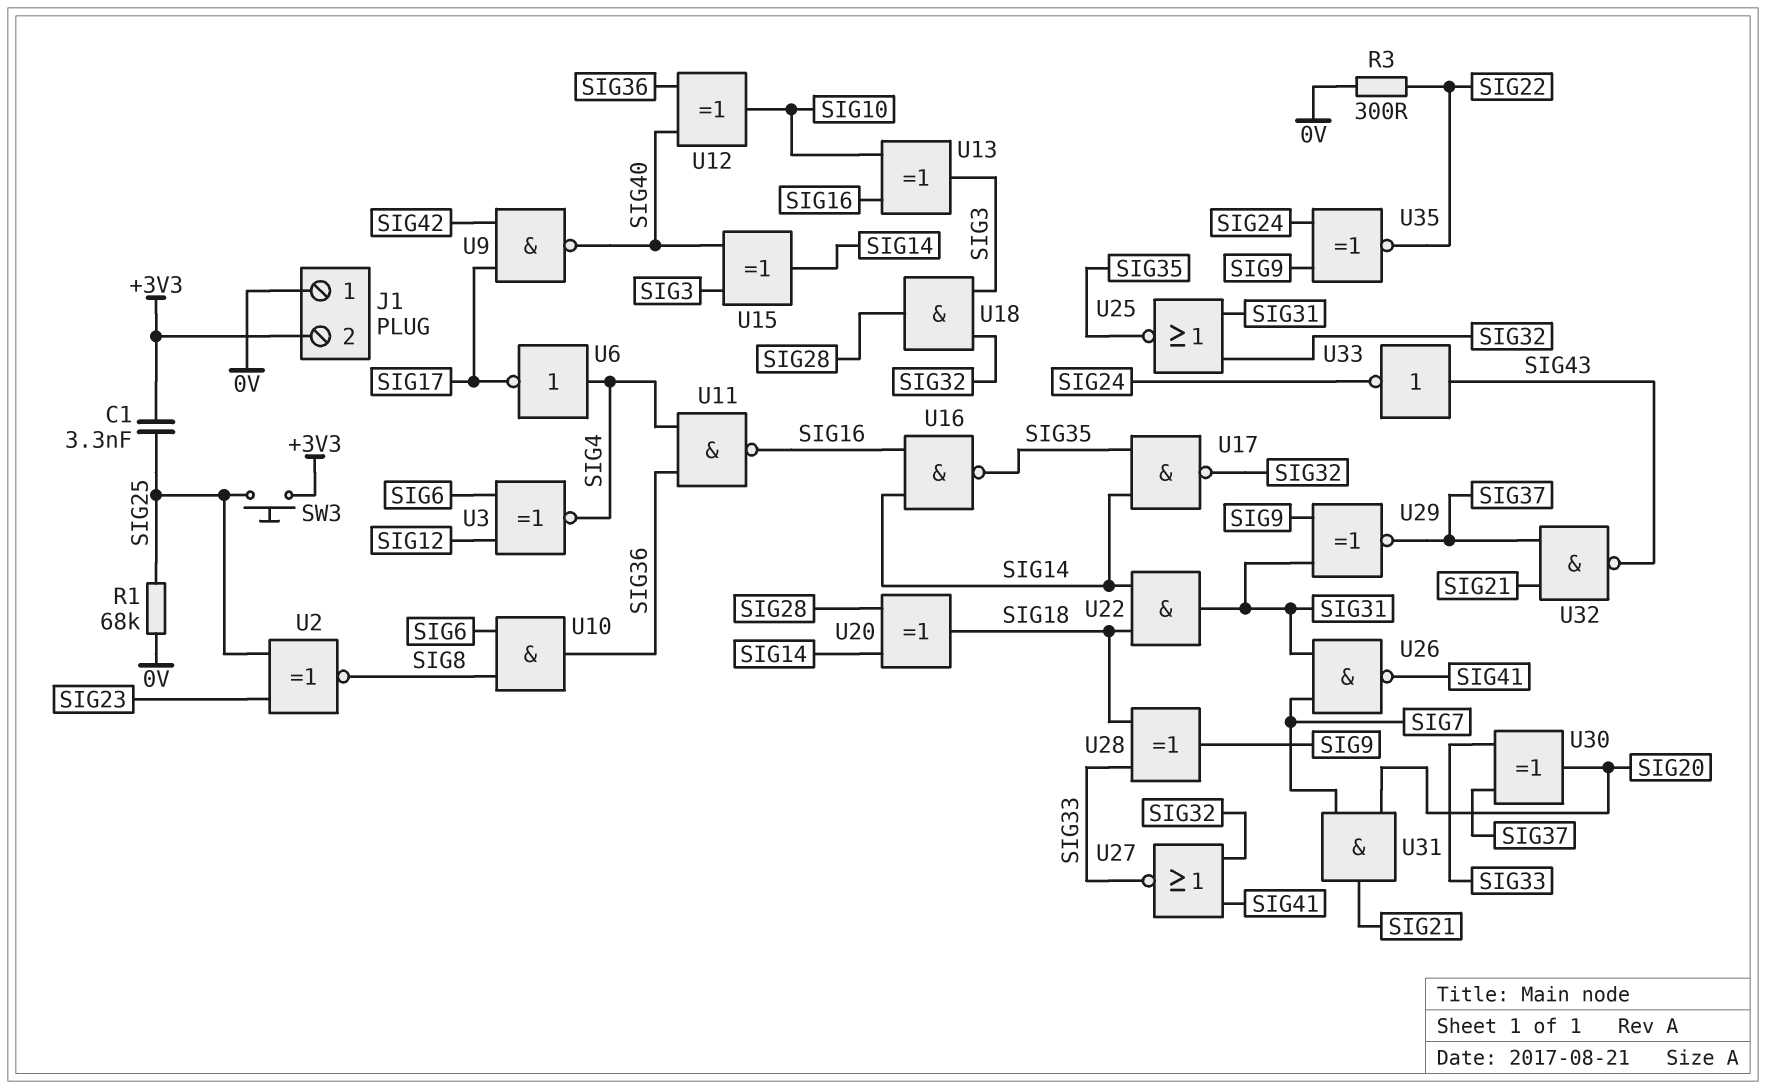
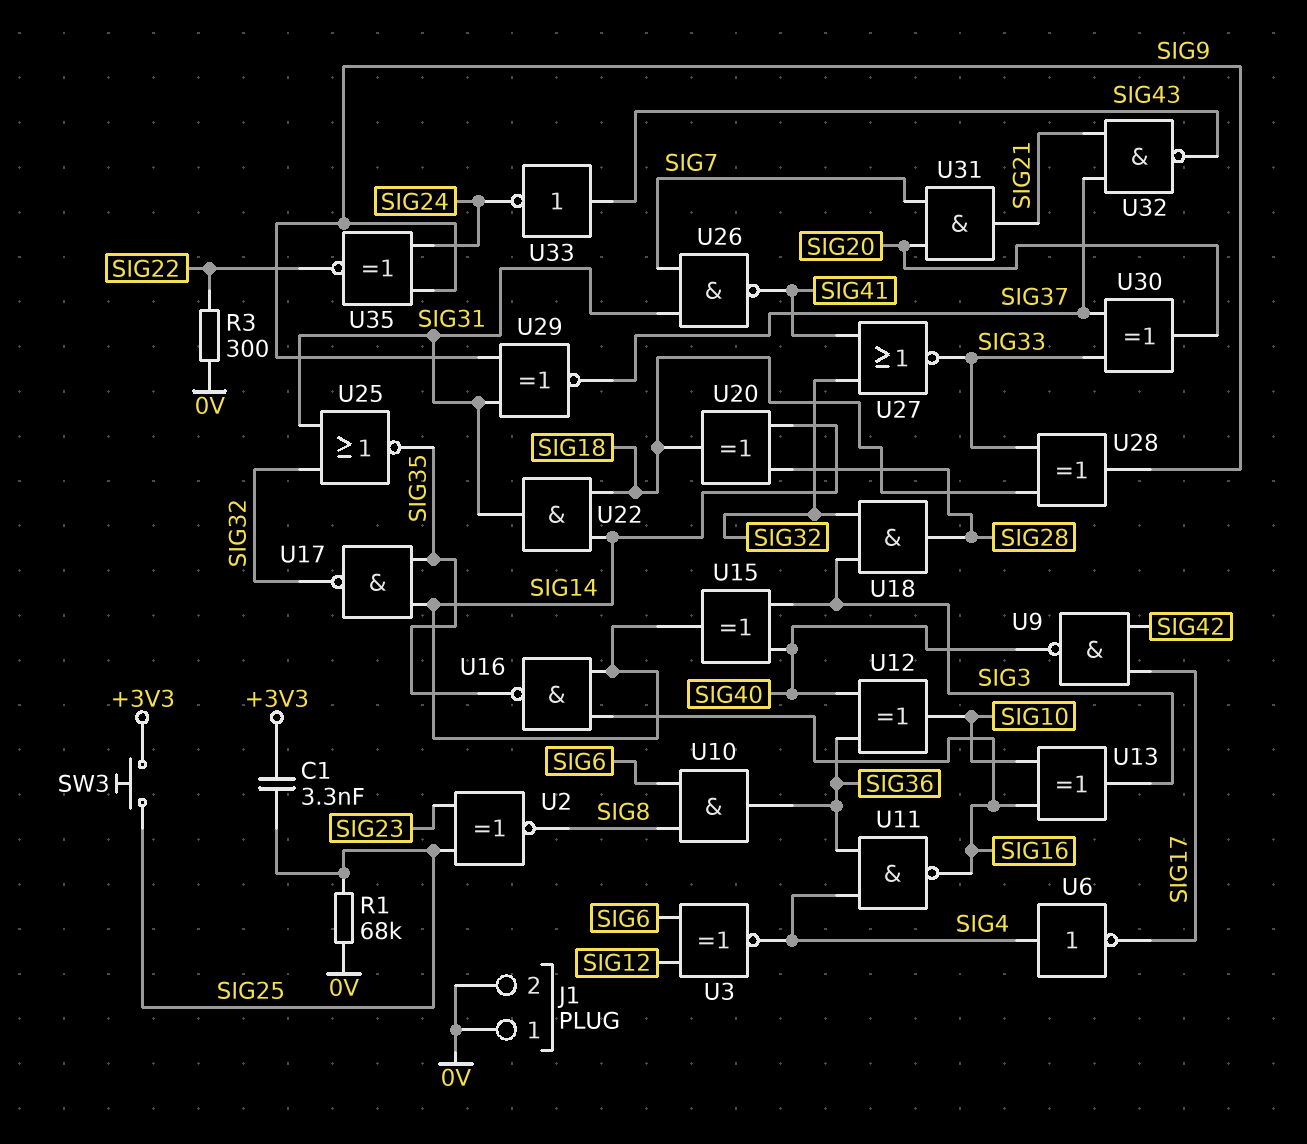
J1 pin 2: +3V3 -> 0V

